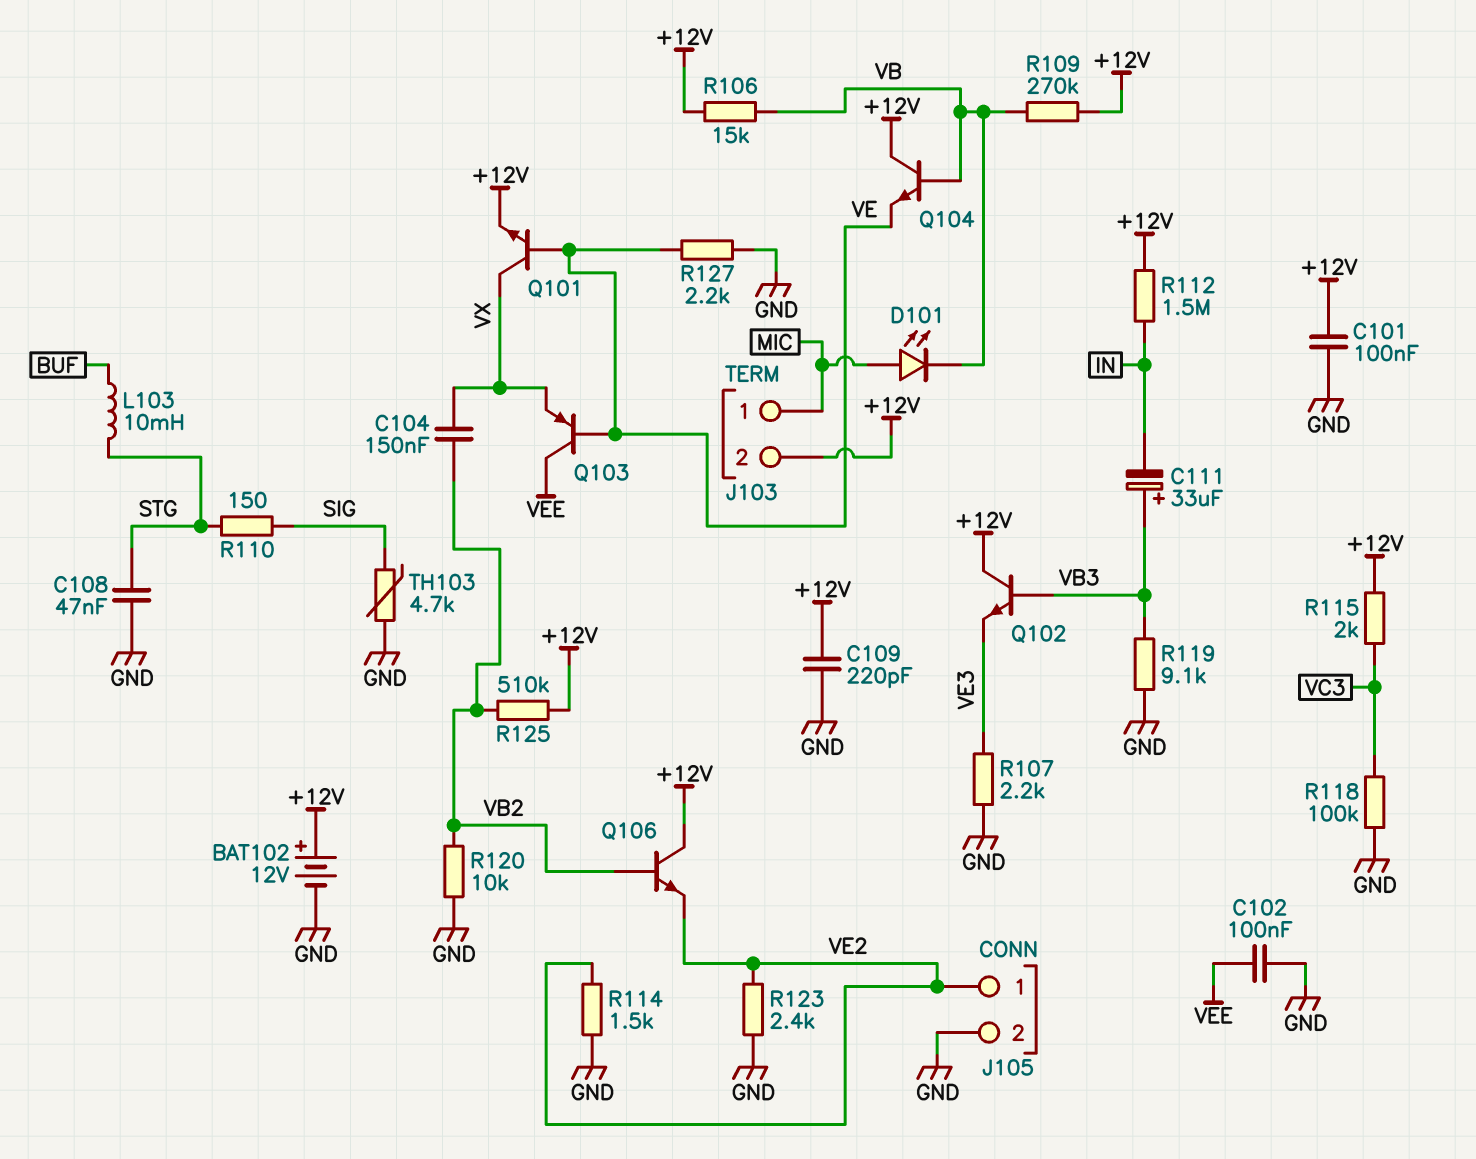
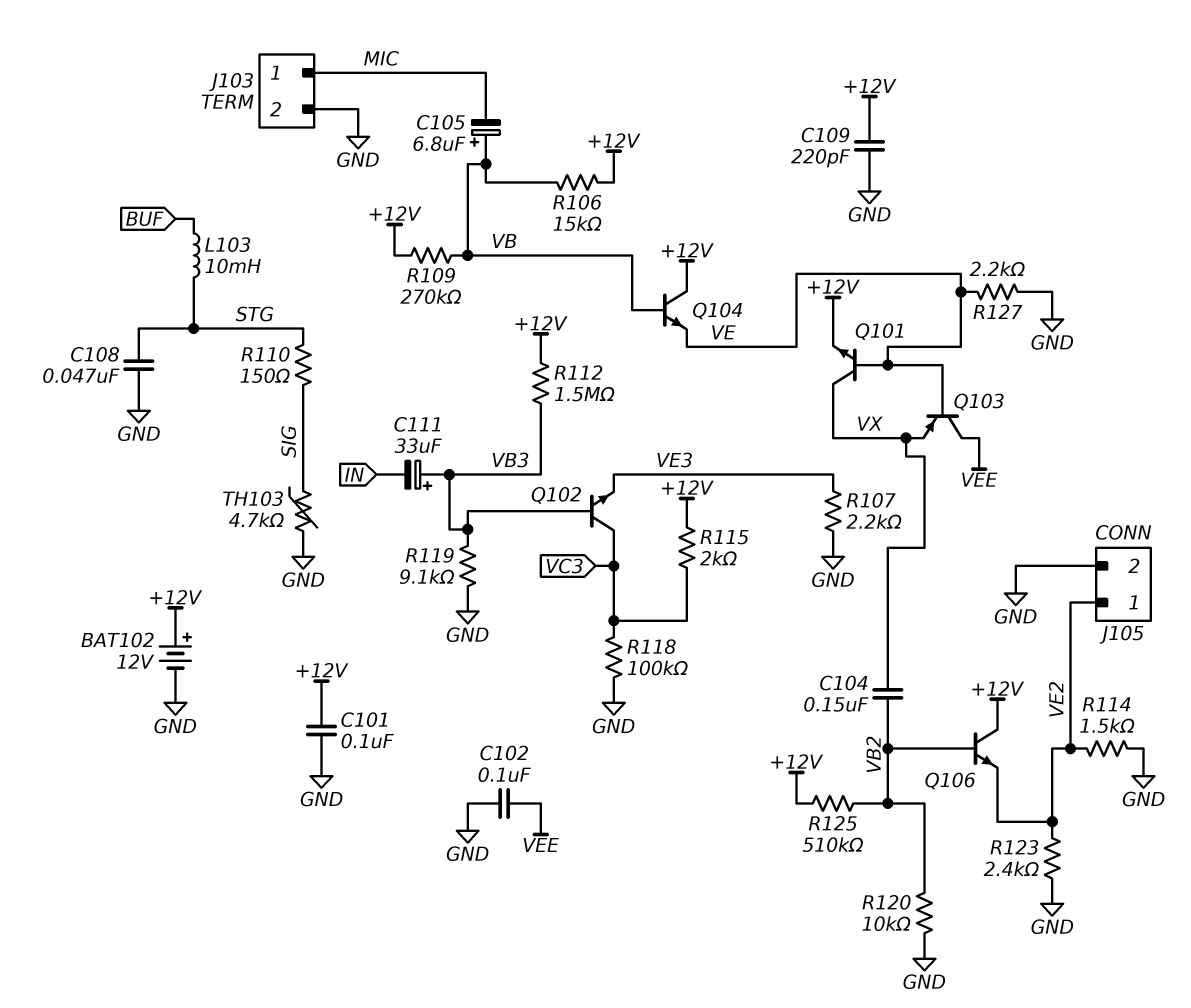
C105: none -> 6.8uF (plus VB, minus MIC)
D101: LED (A MIC, K VB) -> none
J103 pin 2: +12V -> GND
Q102: NPN (B VB3, C +12V, E VE3) -> NPN (B VB3, C VC3, E VE3)
R112: 1.5M (+12V, IN) -> 1.5M (+12V, VB3)

